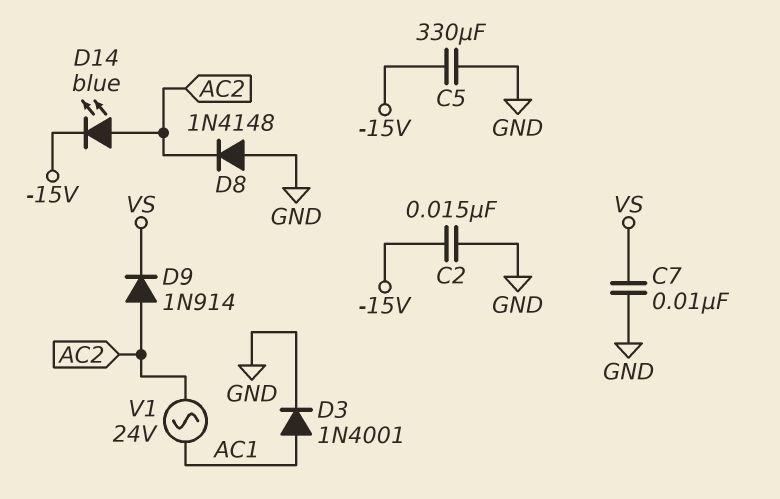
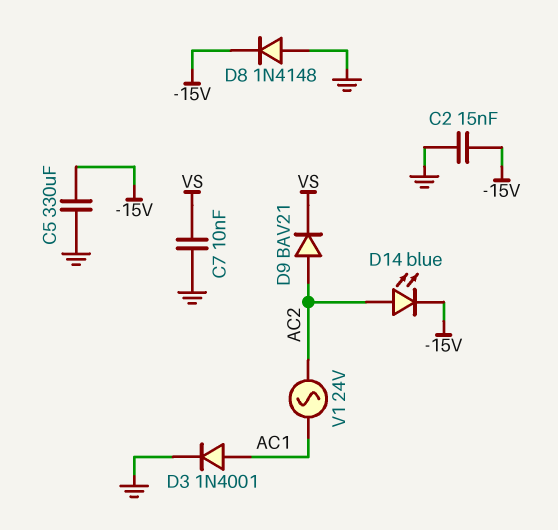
D8: diode 1N4148 (A GND, K AC2) -> diode 1N4148 (A GND, K -15V)
D9: diode 1N914 (A AC2, K VS) -> diode BAV21 (A AC2, K VS)

